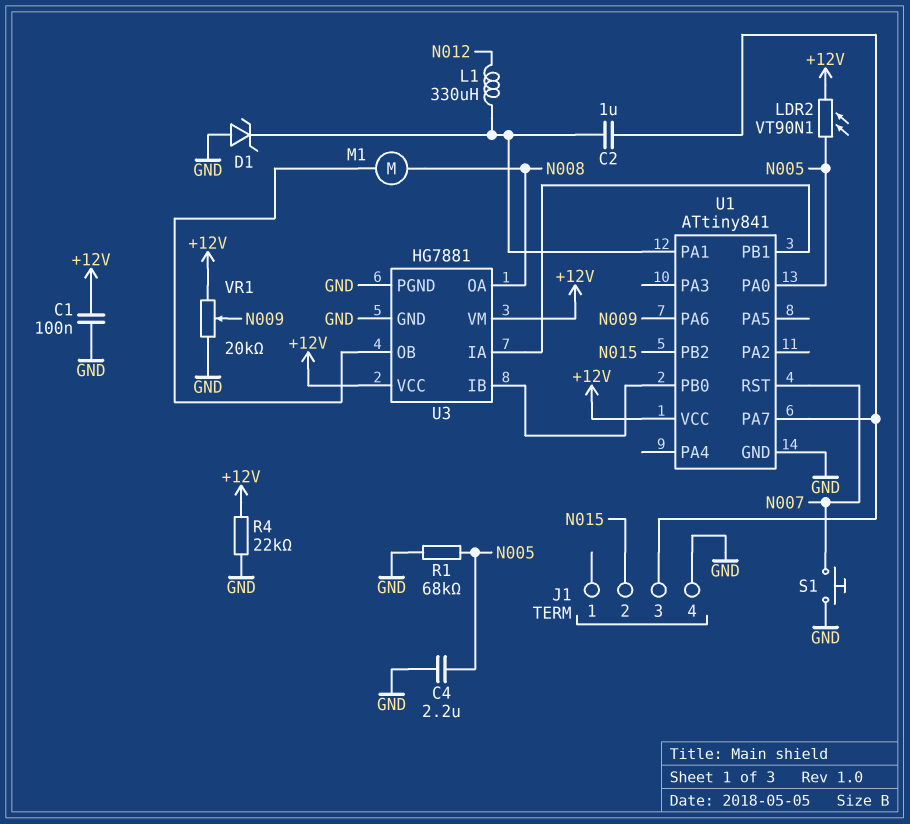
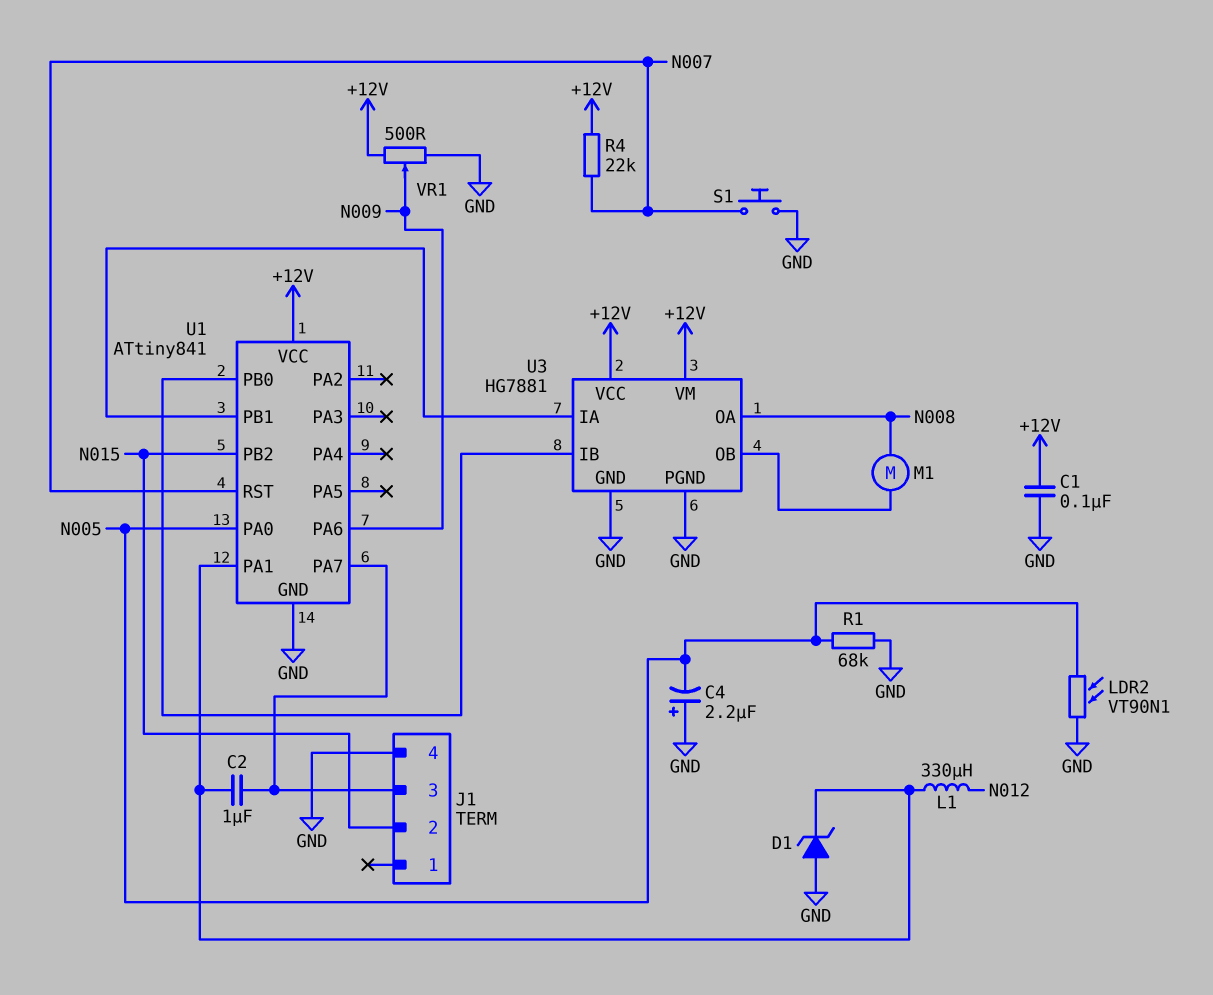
C4: 2.2uF (GND, N005) -> 2.2uF (plus GND, minus N005)
LDR2: VT90N1 (+12V, N005) -> VT90N1 (GND, N005)
R4: 22k (+12V, GND) -> 22k (+12V, N007)
VR1: 20k (+12V, GND, wiper N009) -> 500 (+12V, GND, wiper N009)

